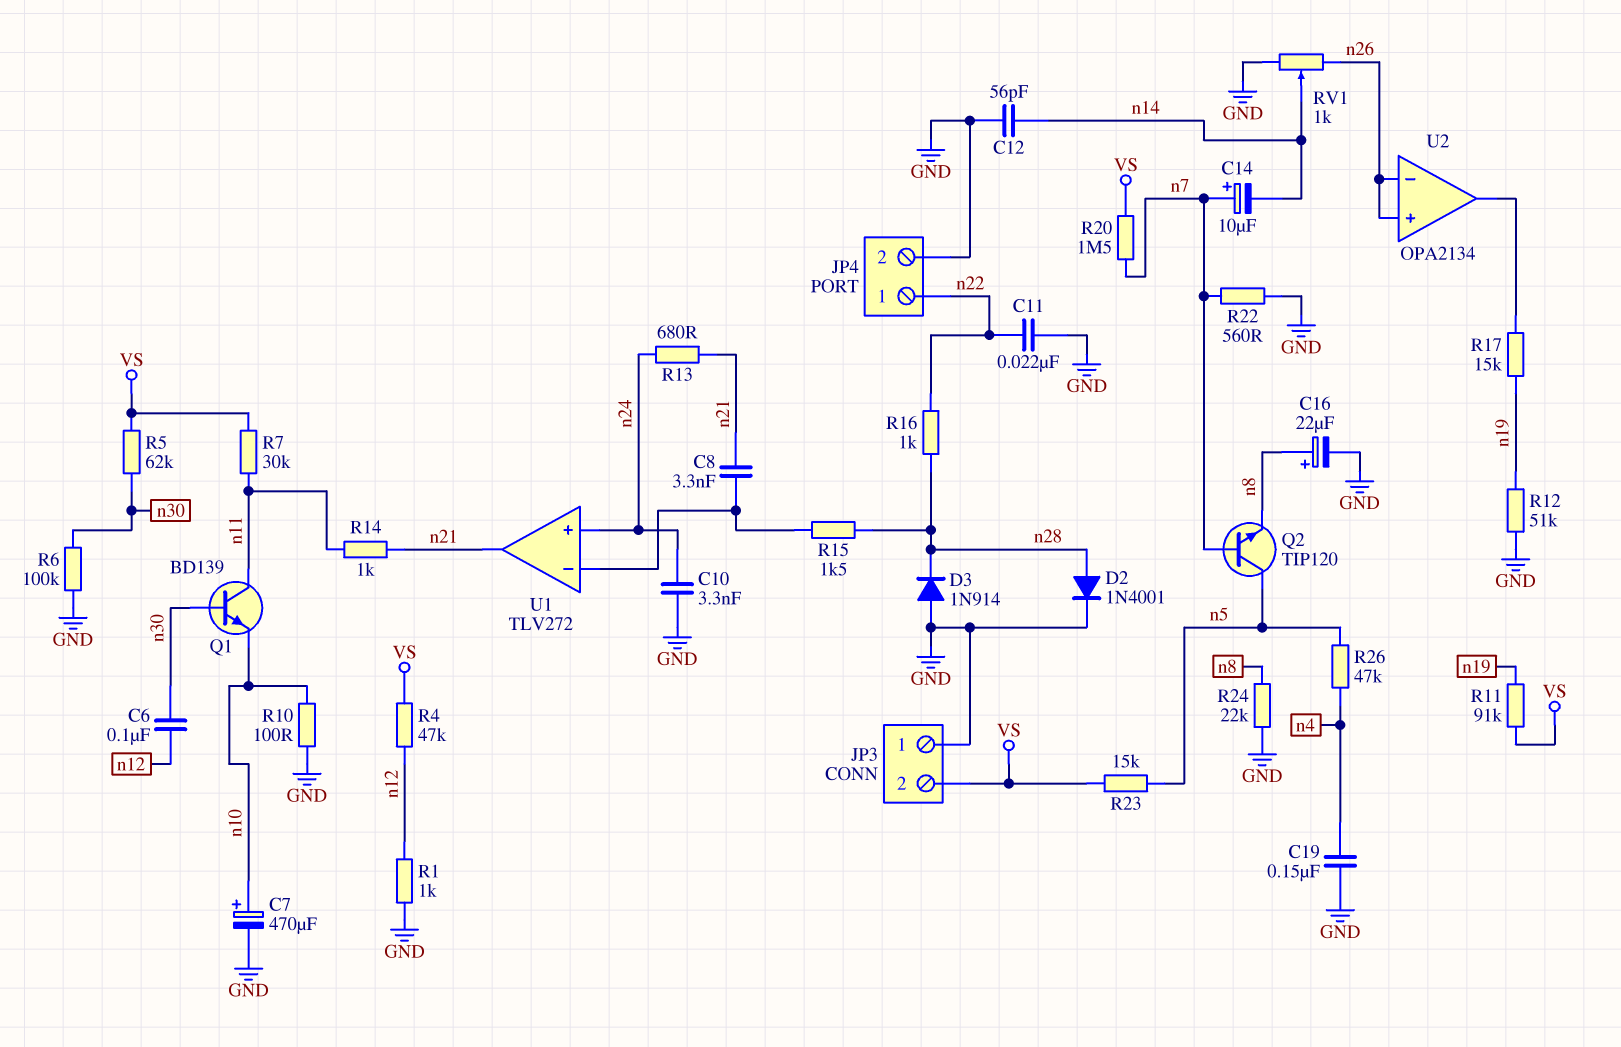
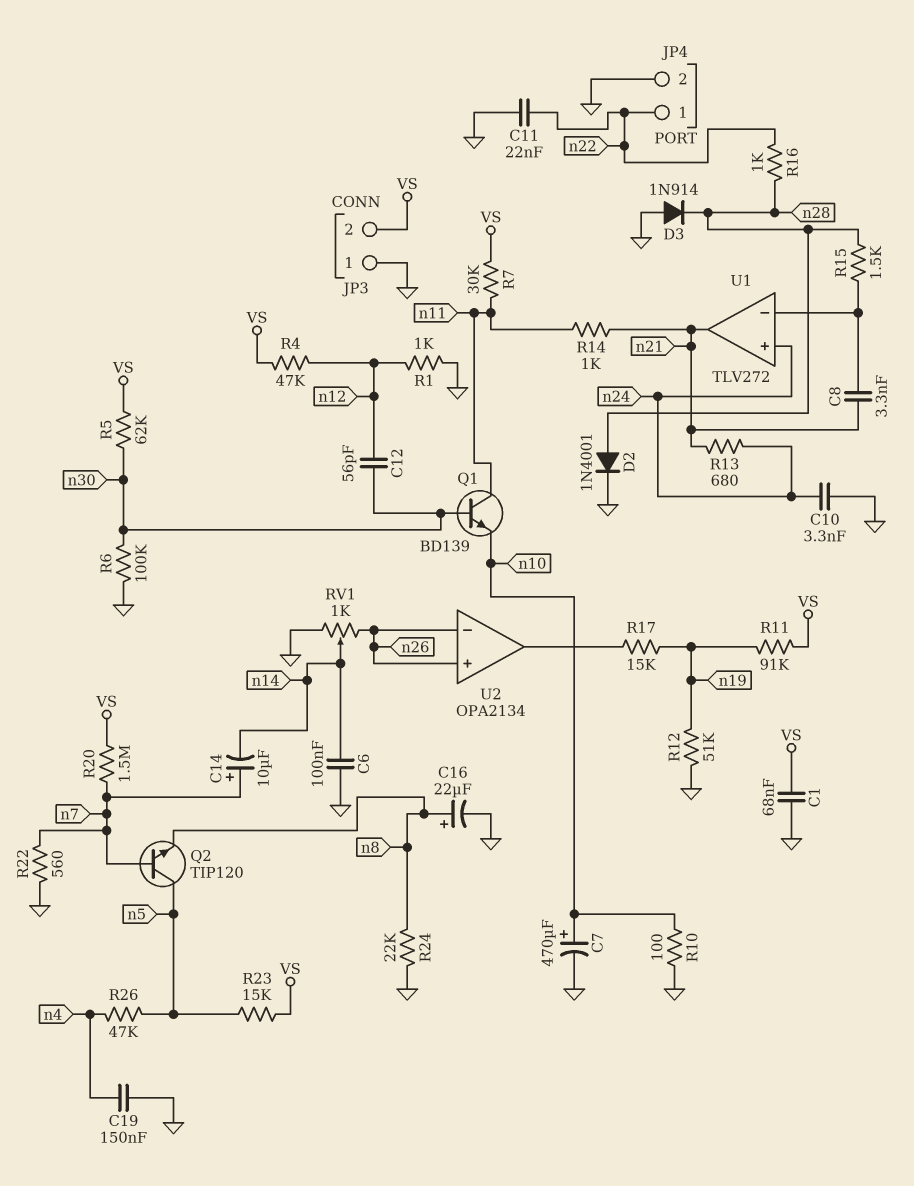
C1: none -> 68nF (GND, VS)
C6: 100nF (n12, n30) -> 100nF (GND, n14)
C12: 56pF (GND, n14) -> 56pF (n12, n30)

